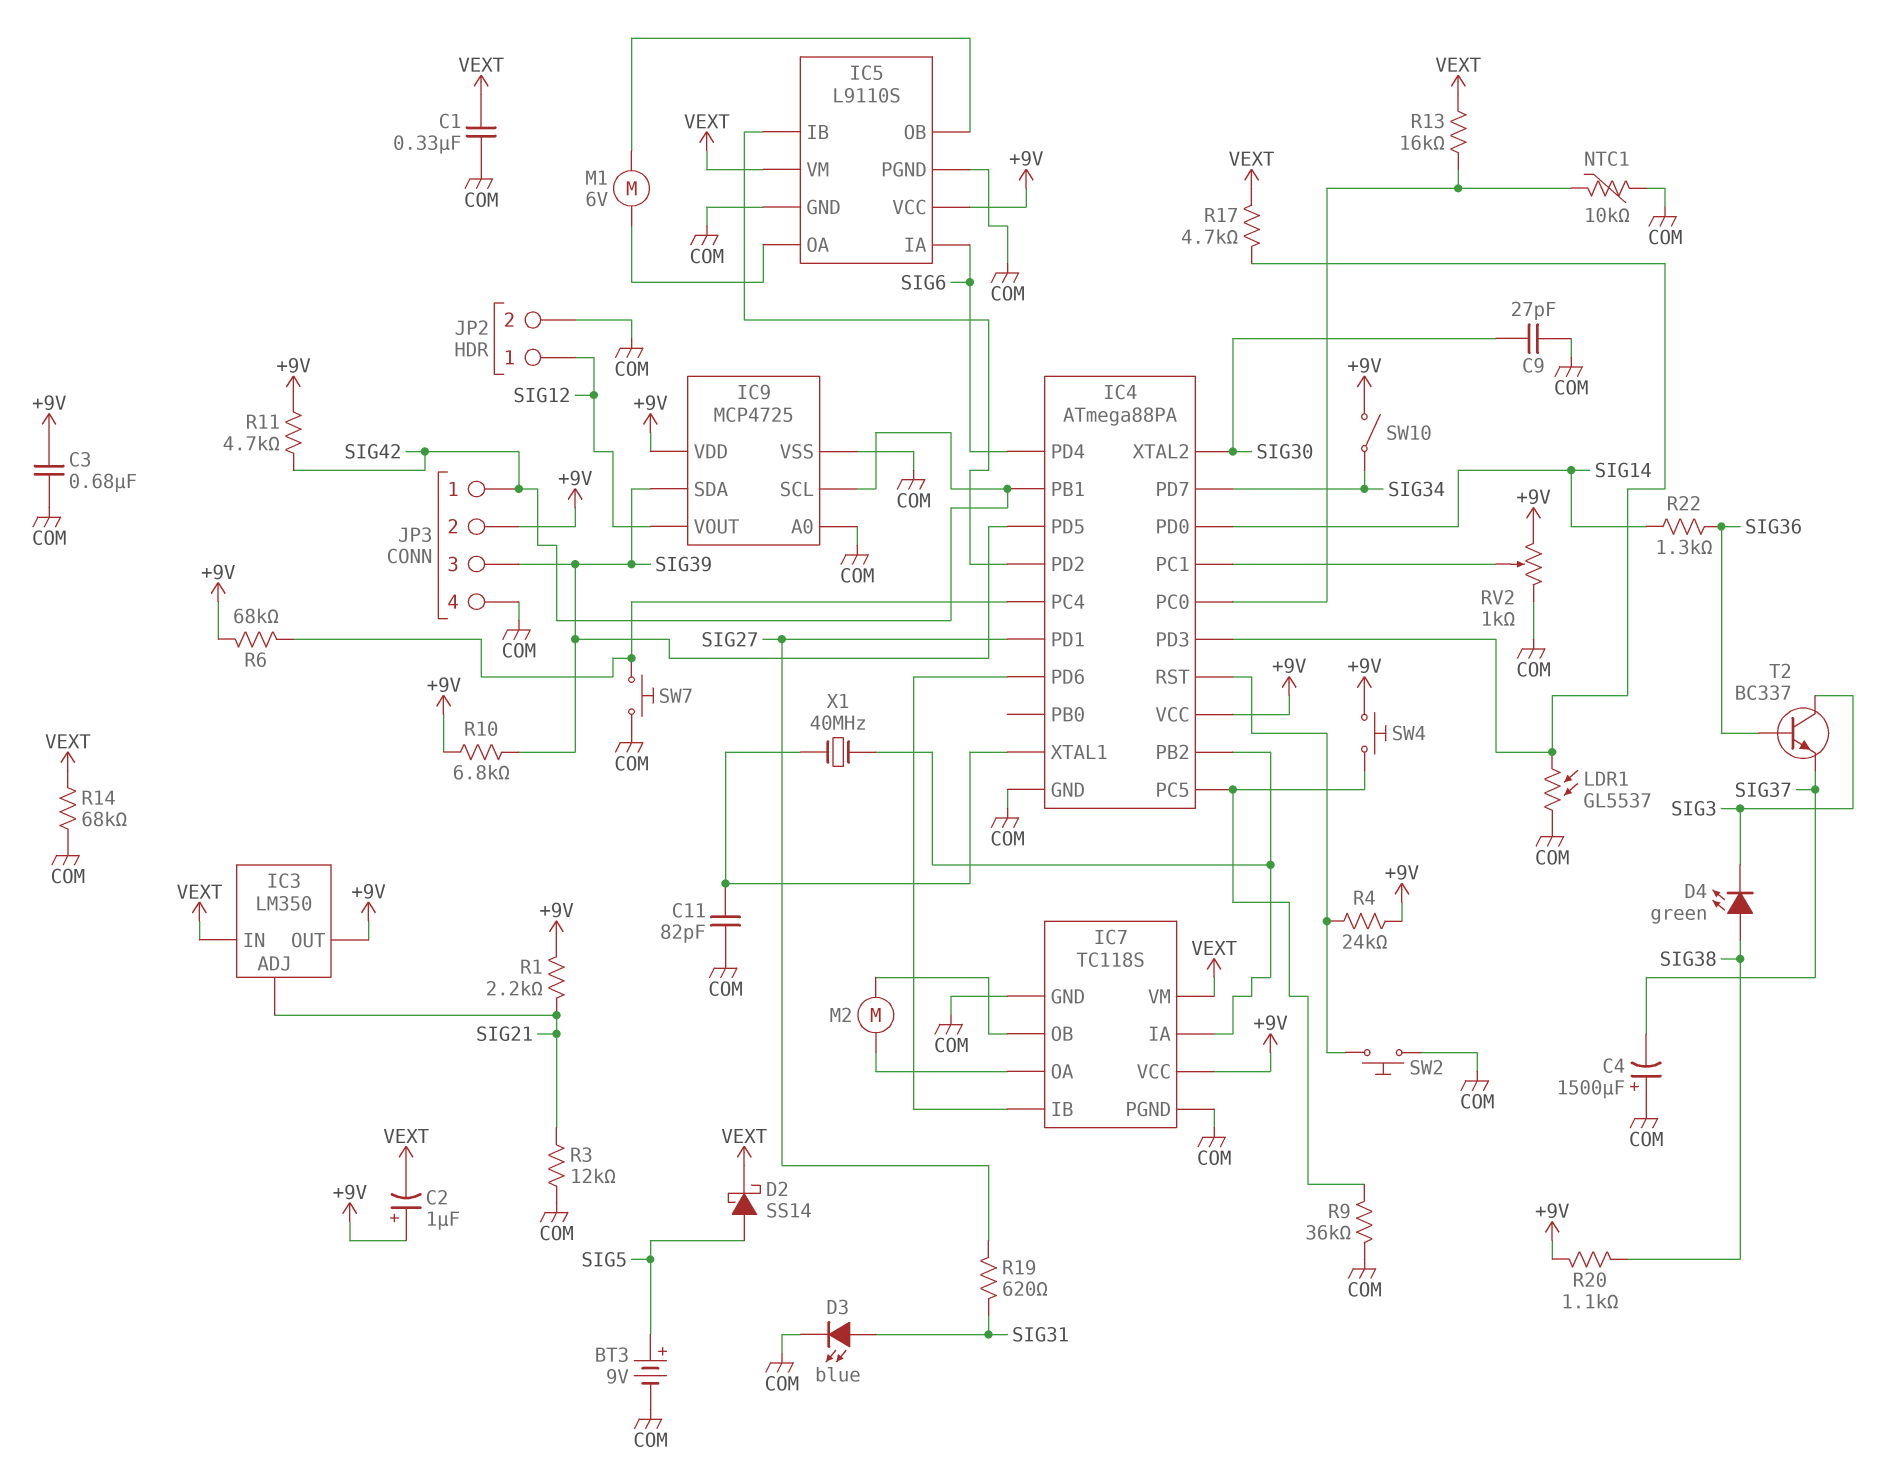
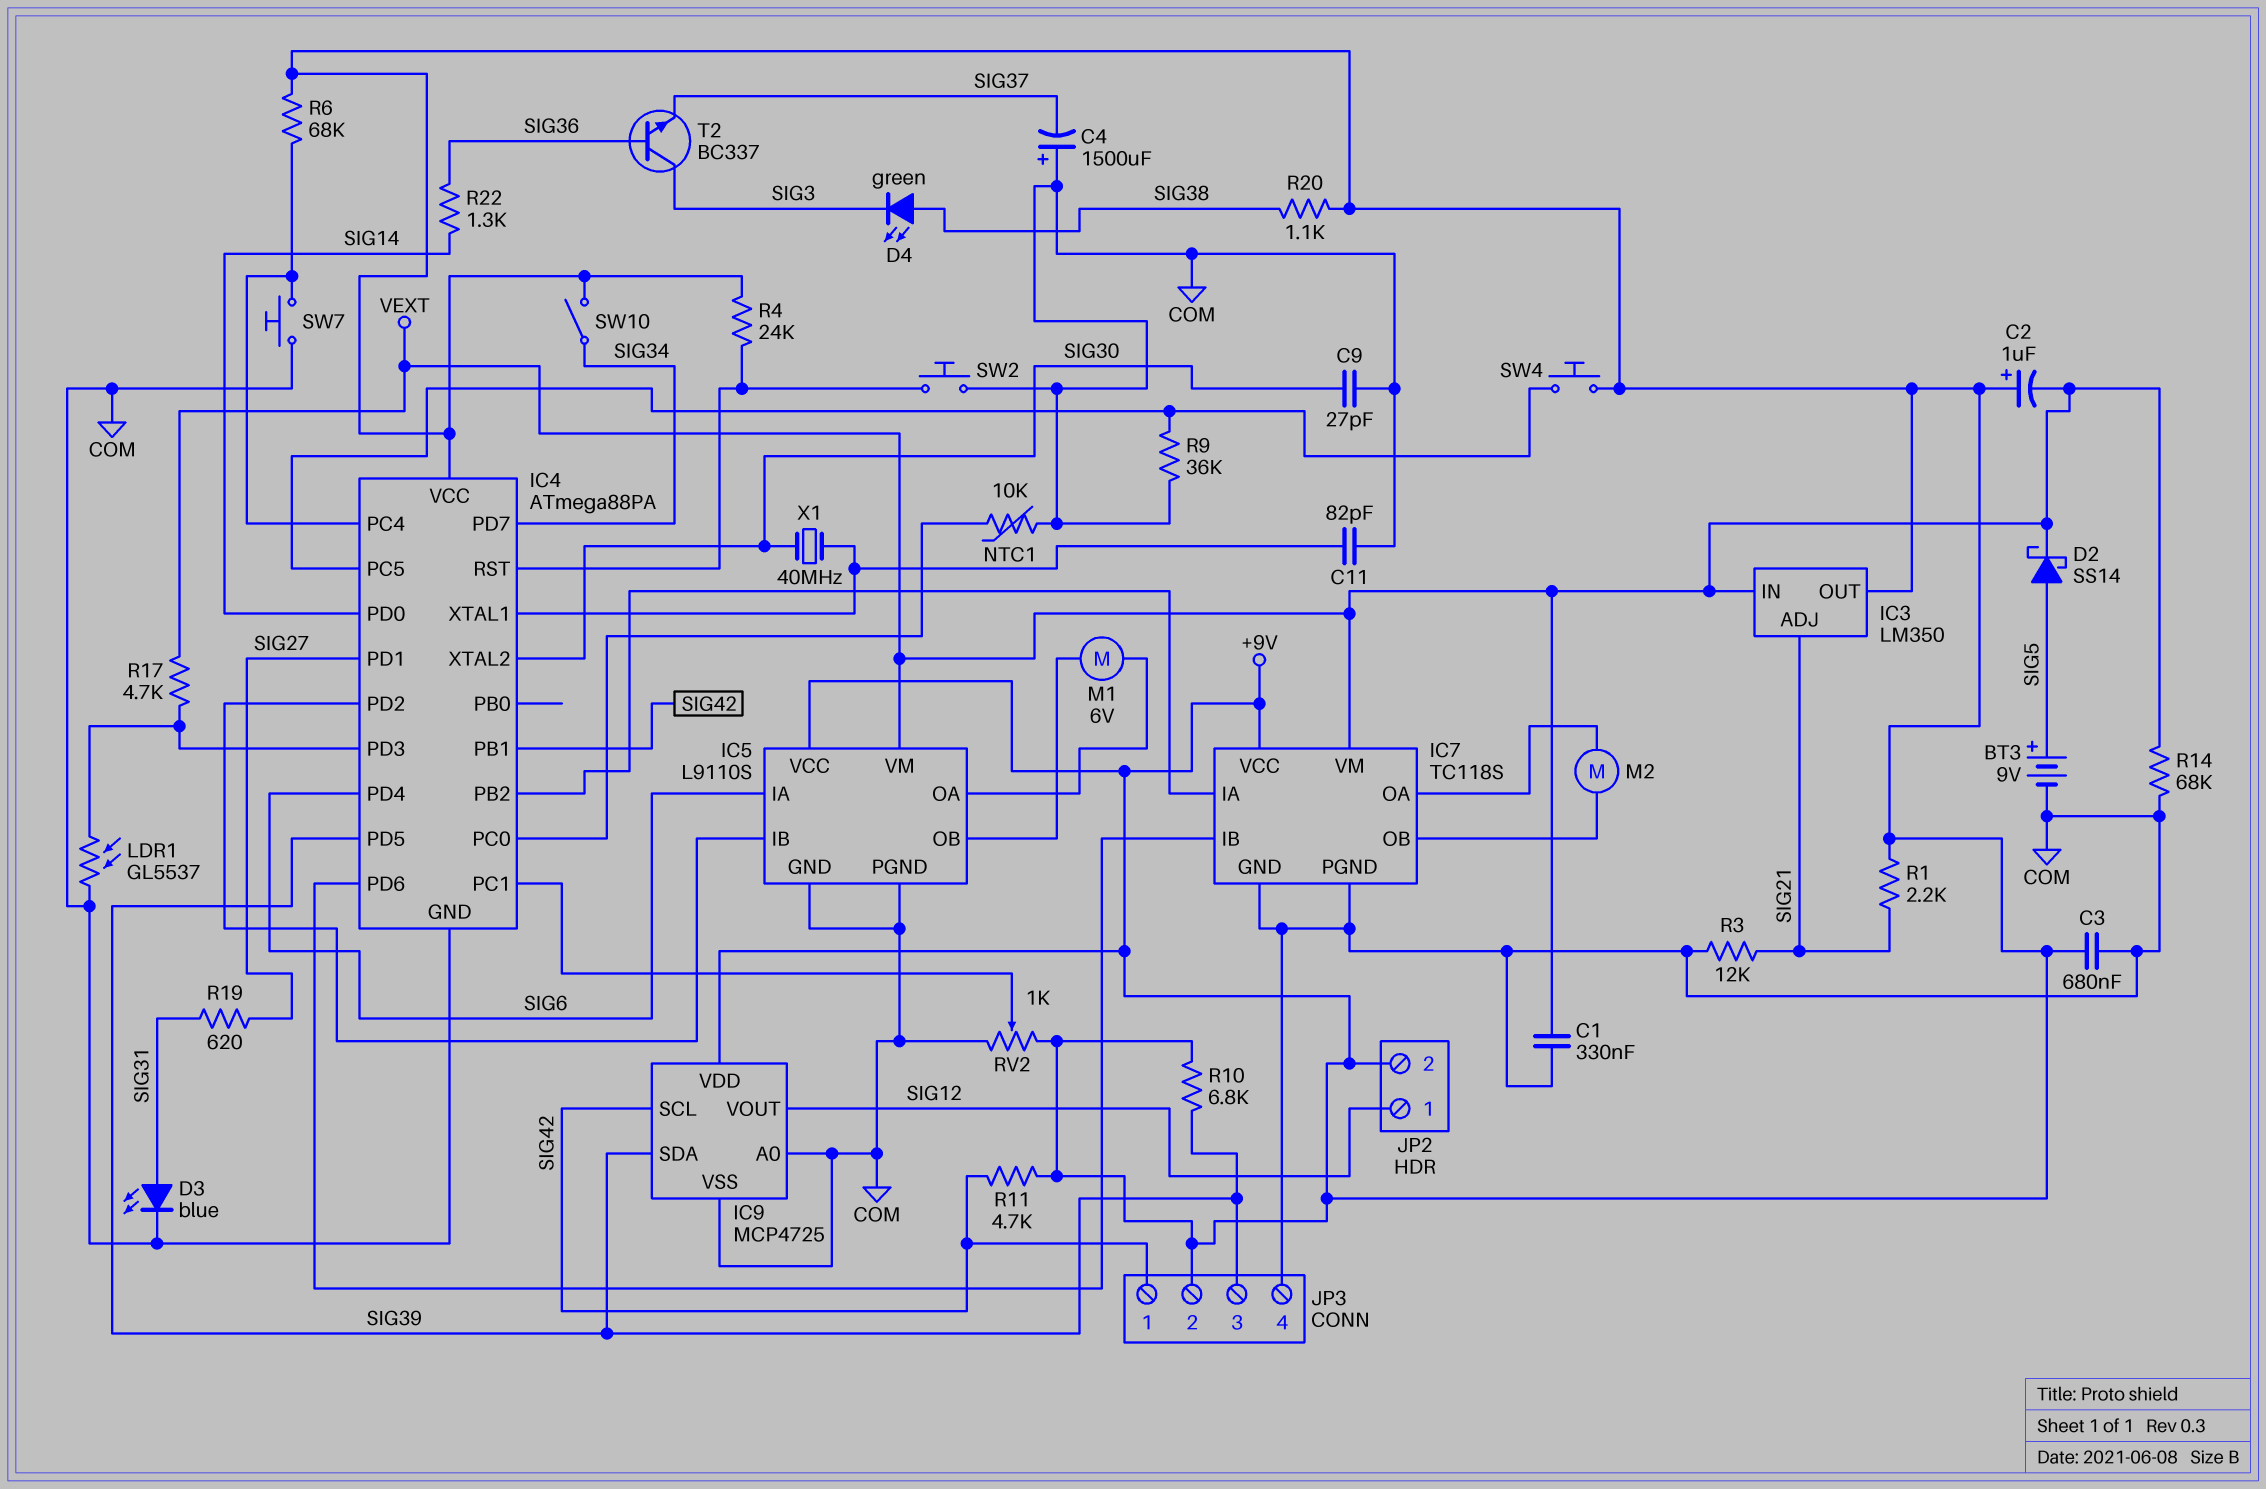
JP2 pin 2: COM -> +9V
R13: 16k (IC4/PC0, VEXT) -> none
X1: 40MHz (IC4/PB2, IC4/XTAL1) -> 40MHz (IC4/XTAL1, SIG30)

